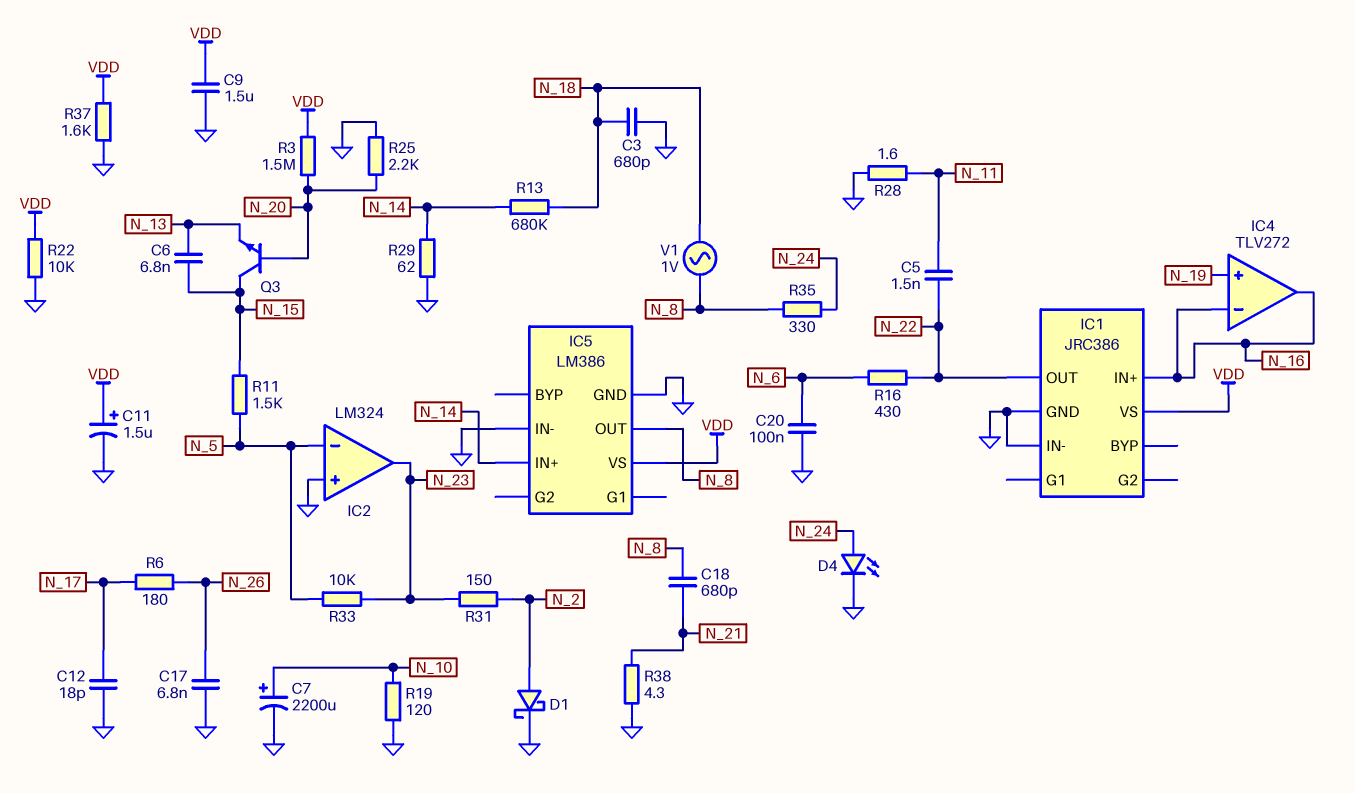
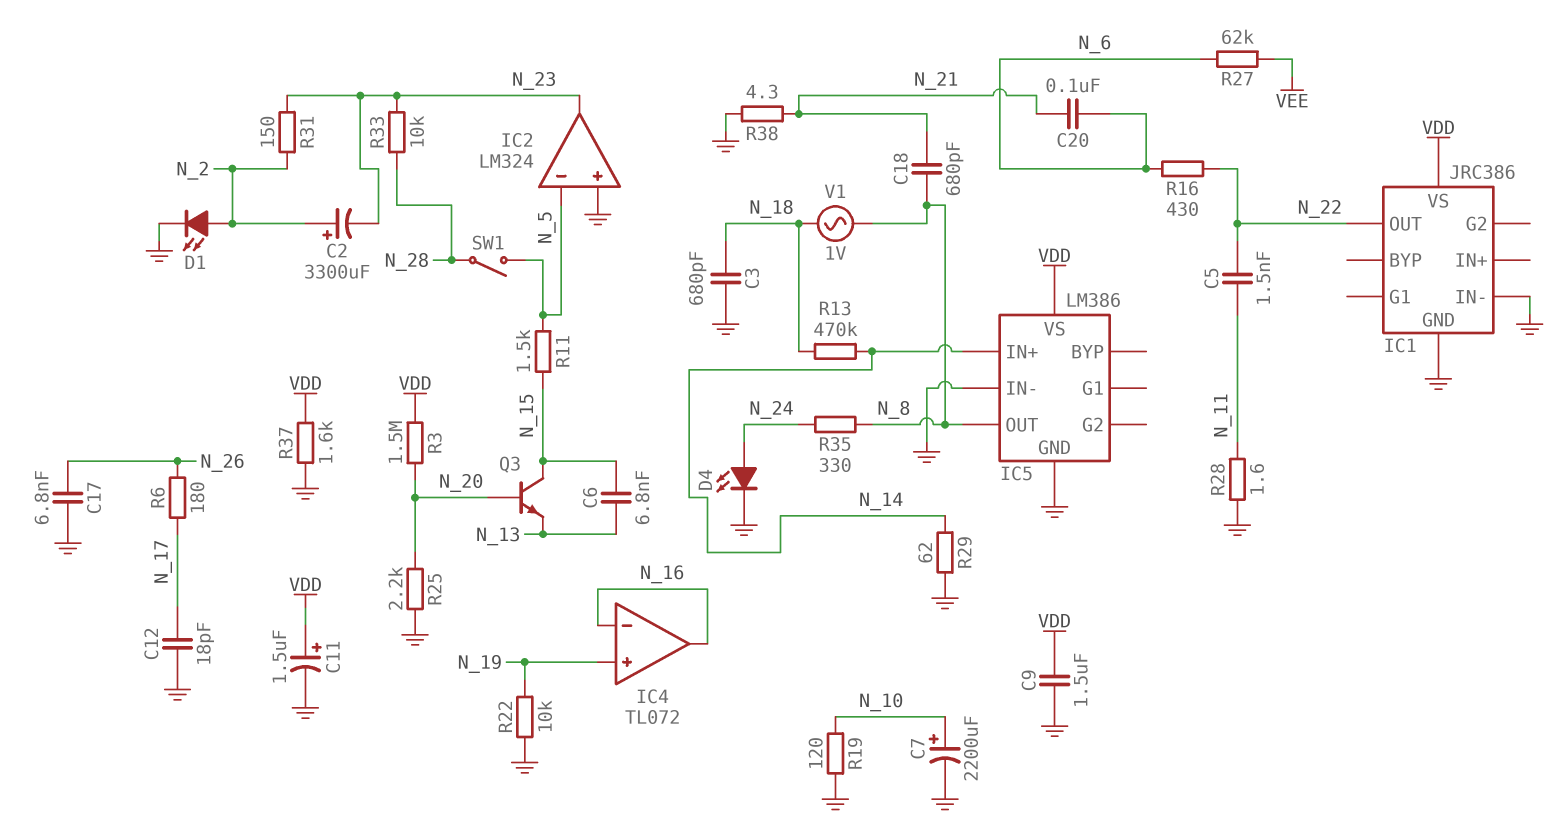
C2: none -> 3300uF (plus N_2, minus N_23)
C20: 100nF (GND, N_6) -> 100nF (N_6, N_21)
D1: schottky (A N_2, K GND) -> LED (A N_2, K GND)
IC1 pin IN+: N_16 -> none
IC4: TLV272 -> TL072
R13: 680k (N_14, N_18) -> 470k (N_14, N_18)
R22: 10k (GND, VDD) -> 10k (GND, N_19)
R27: none -> 62k (N_6, VEE)
R33: 10k (N_5, N_23) -> 10k (N_23, N_28)
SW1: none -> switch (N_5, N_28)

